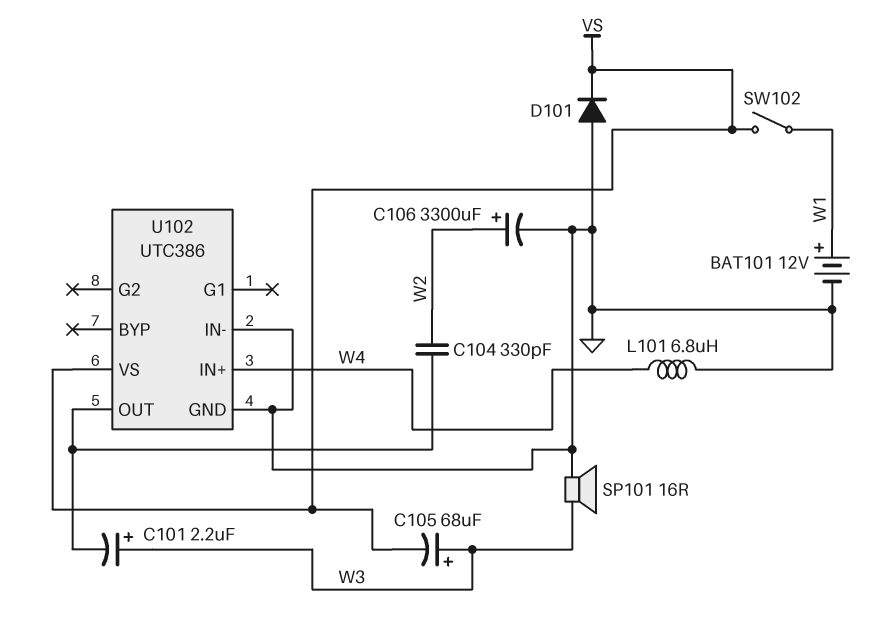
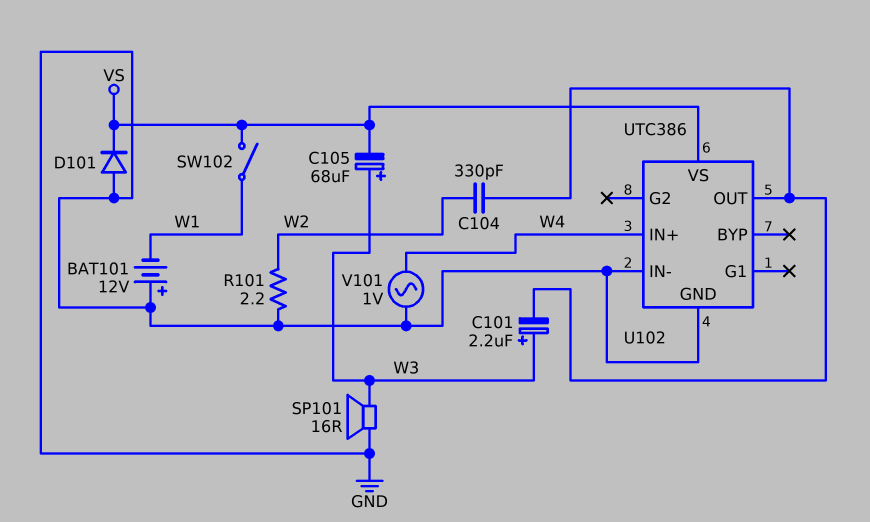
BAT101: 12V (plus W1, minus GND) -> 12V (plus GND, minus W1)
C106: 3300uF (plus W2, minus GND) -> none
L101: 6.8uH (GND, W4) -> none
R101: none -> 2.2 (GND, W2)
V101: none -> AC 1V (GND, W4)

